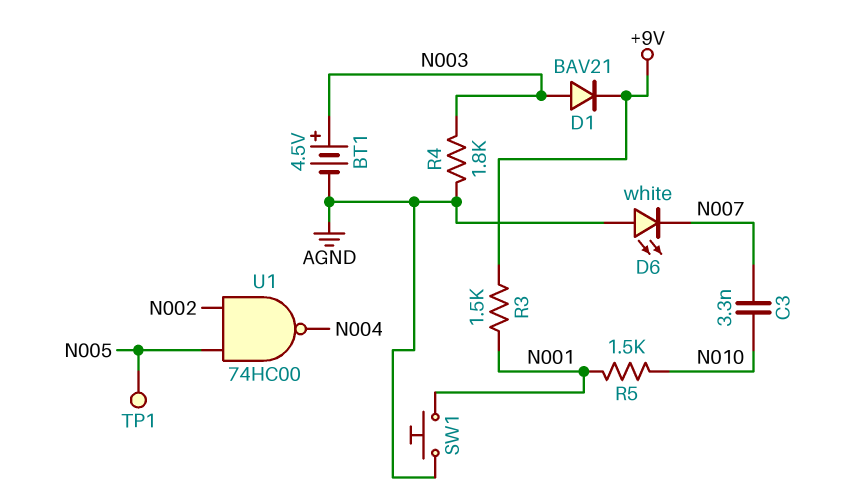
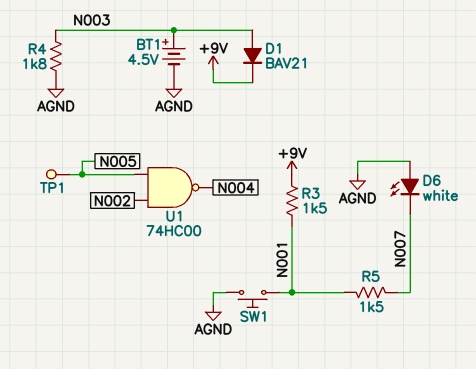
C3: 3.3nF (N007, N010) -> none
R5: 1.5k (N001, N010) -> 1.5k (N001, N007)

